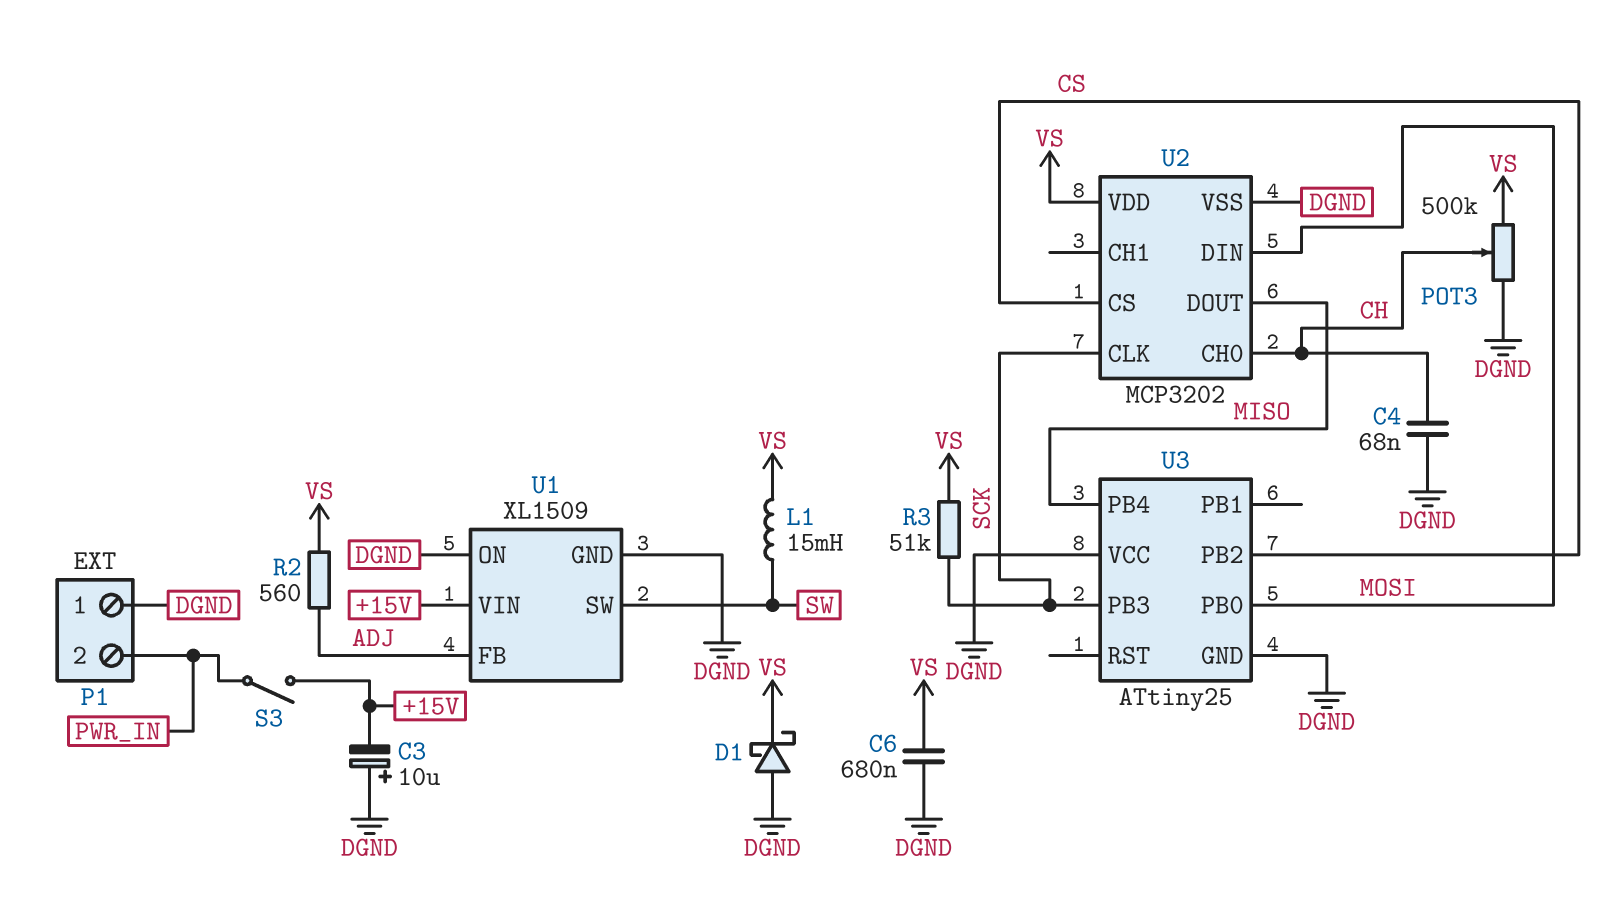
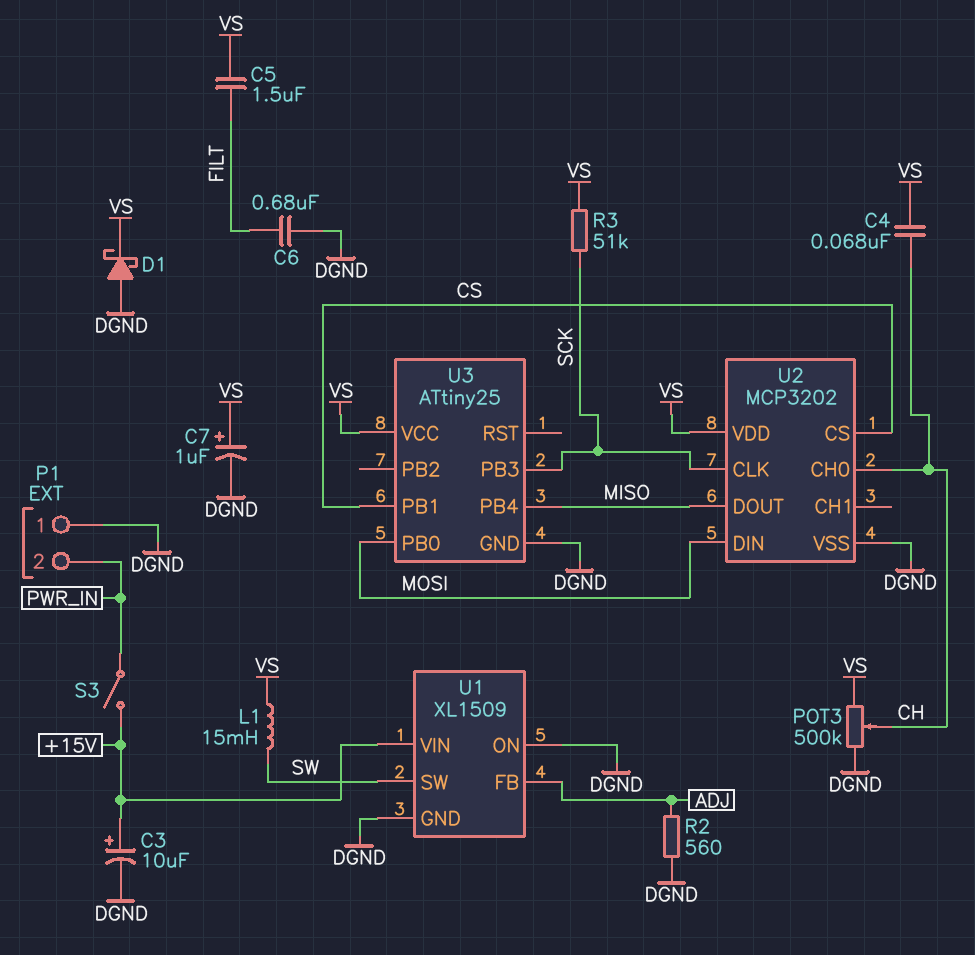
C3: 10uF (plus DGND, minus +15V) -> 10uF (plus +15V, minus DGND)
C4: 68nF (CH, DGND) -> 68nF (CH, VS)
C5: none -> 1.5uF (FILT, VS)
C6: 680nF (DGND, VS) -> 680nF (DGND, FILT)
C7: none -> 1uF (plus VS, minus DGND)
R2: 560 (ADJ, VS) -> 560 (ADJ, DGND)
U3 pin PB1: none -> CS
U3 pin PB2: CS -> none
U3 pin VCC: DGND -> VS

